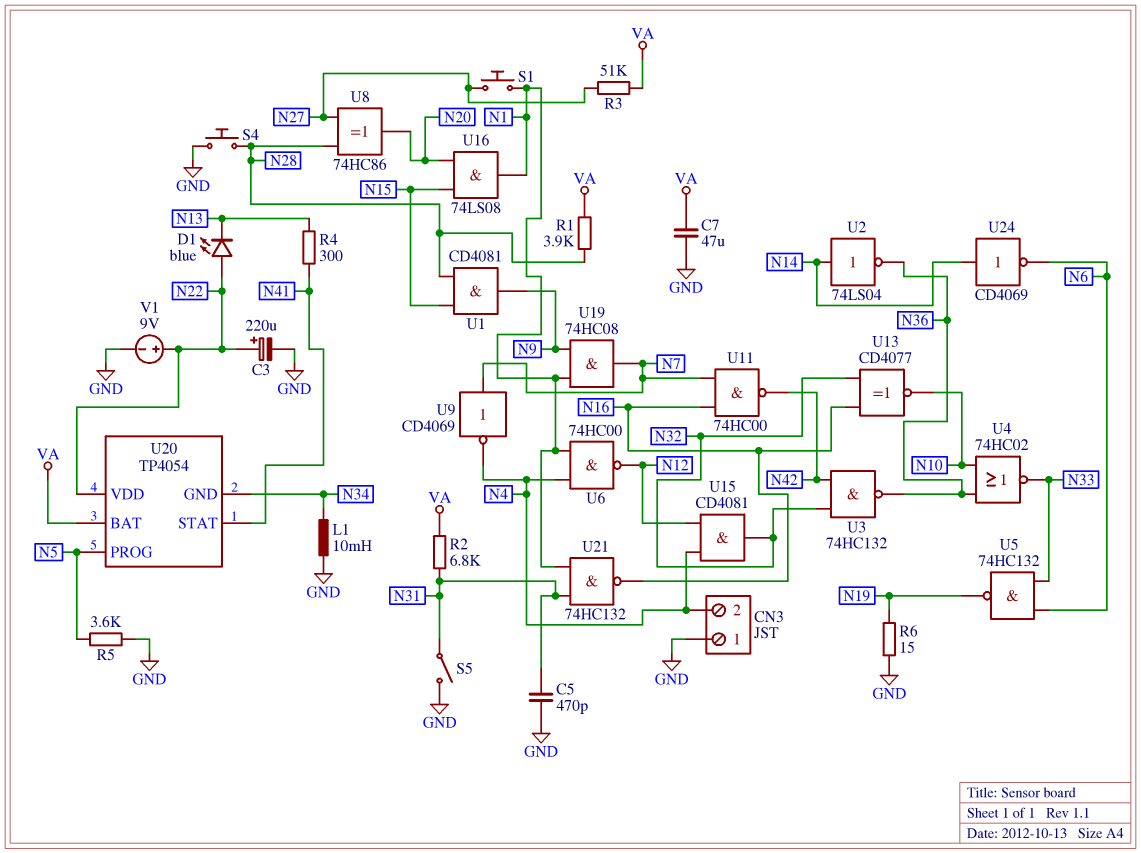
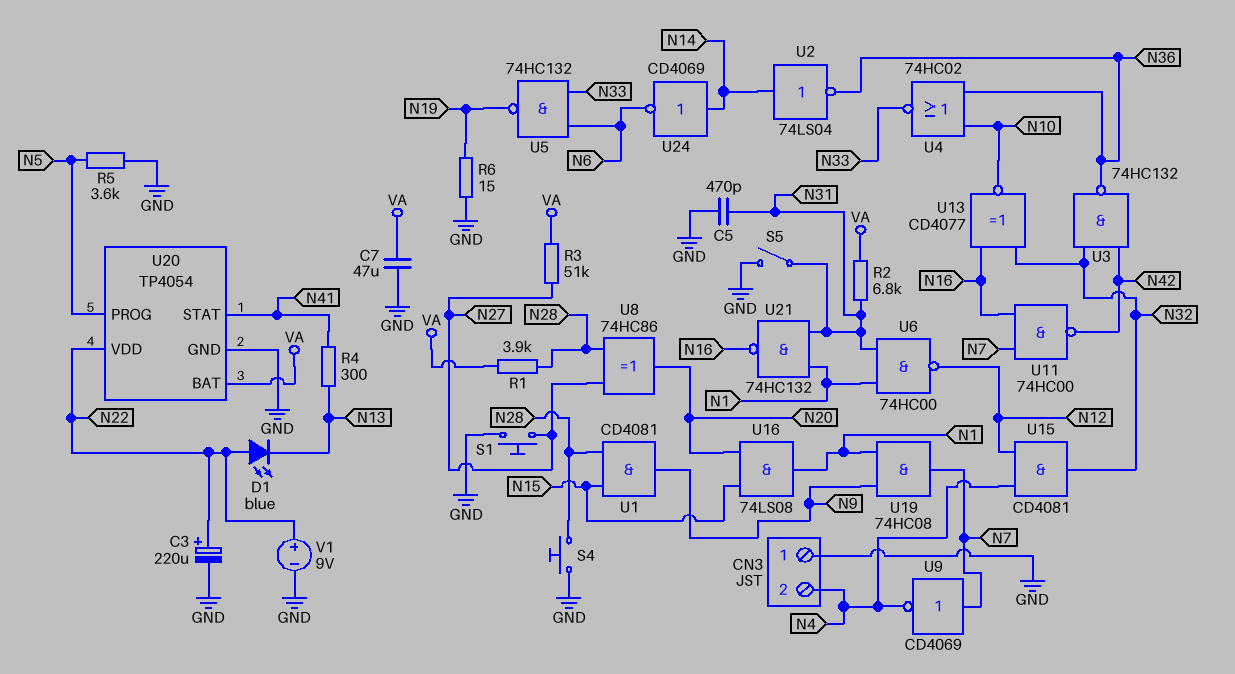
L1: 10mH (GND, N34) -> none
S1: button (N1, N27) -> button (GND, N27)
U6: NAND 74HC00 (in N1, in N4, out N12) -> NAND 74HC00 (in N1, in N31, out N12)
U20 pin GND: N34 -> GND

